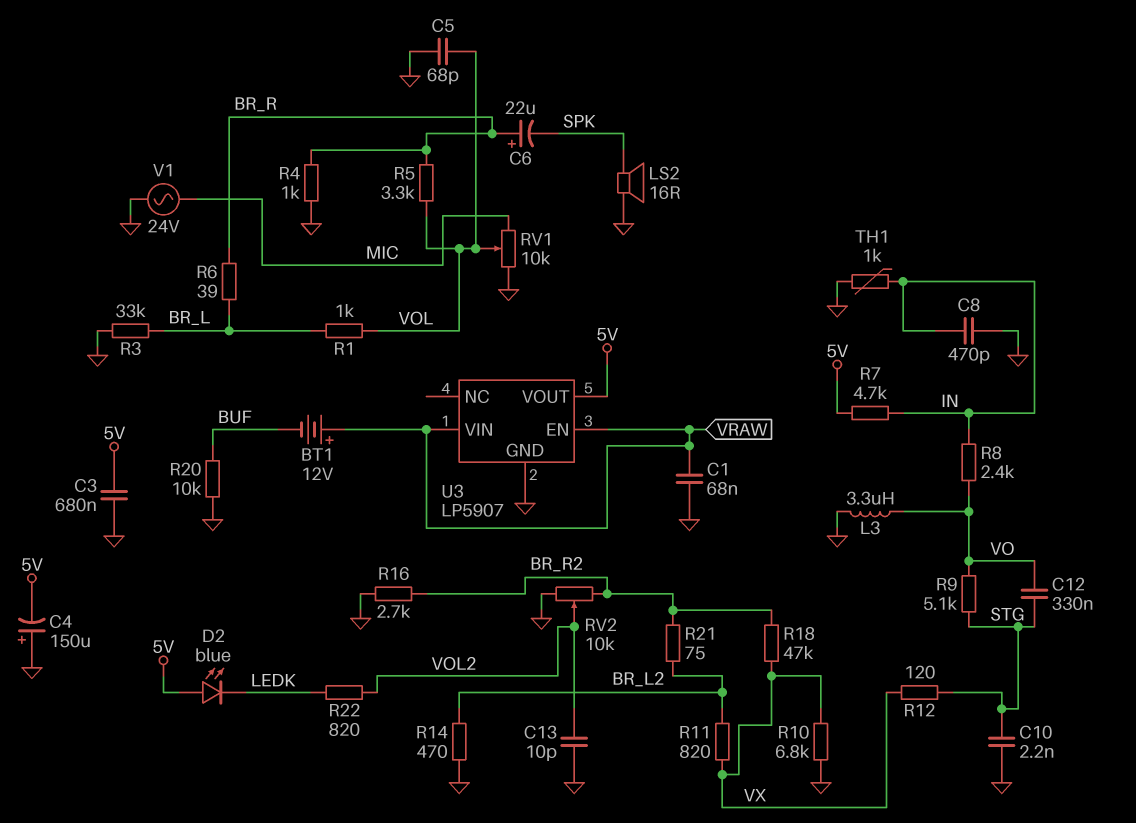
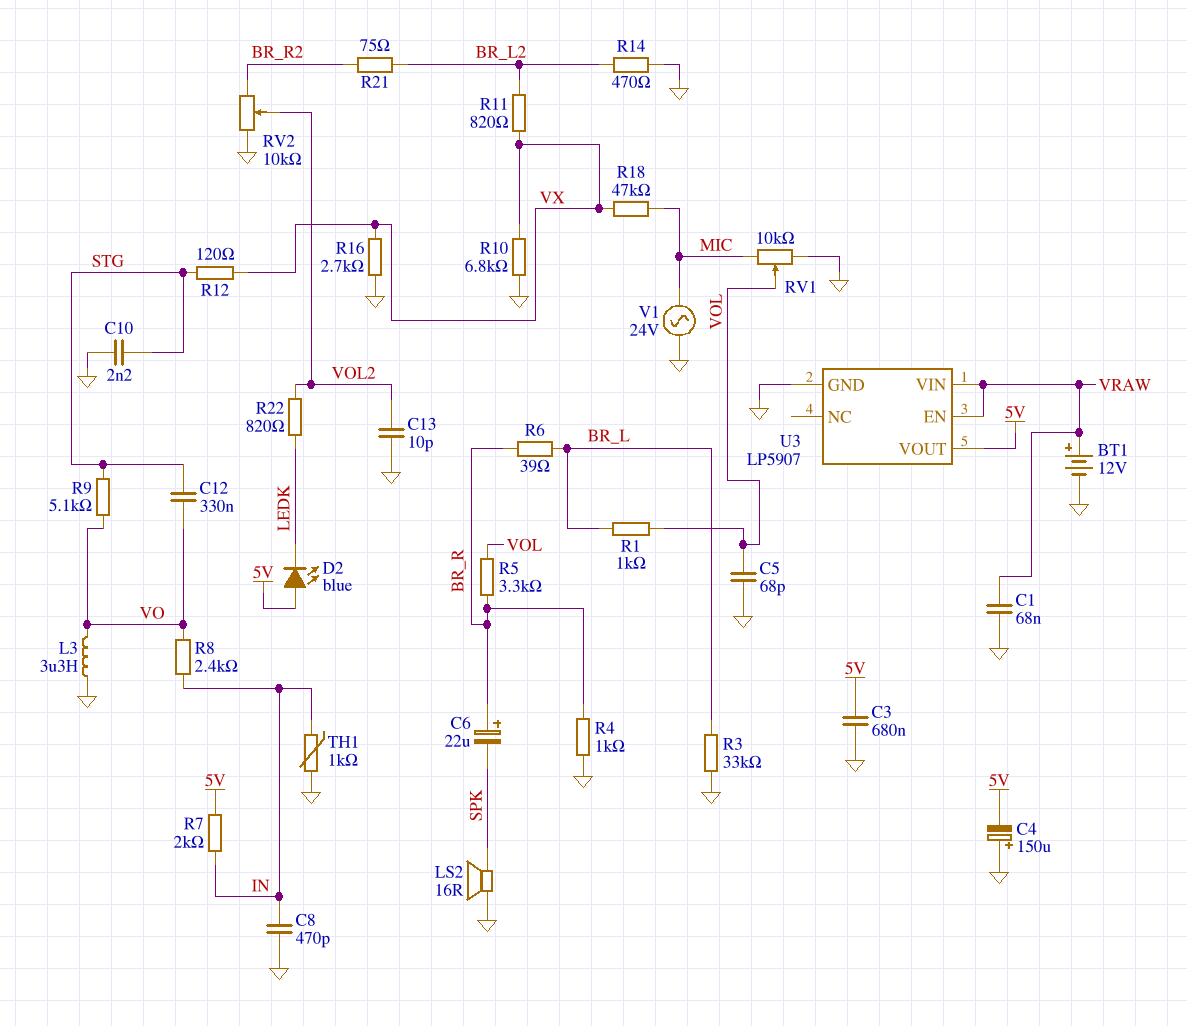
BT1: 12V (plus VRAW, minus BUF) -> 12V (plus VRAW, minus GND)
R7: 4.7k (5V, IN) -> 2k (5V, IN)
R16: 2.7k (BR_R2, GND) -> 2.7k (GND, VX)
R18: 47k (BR_R2, VX) -> 47k (MIC, VX)
R20: 10k (BUF, GND) -> none

